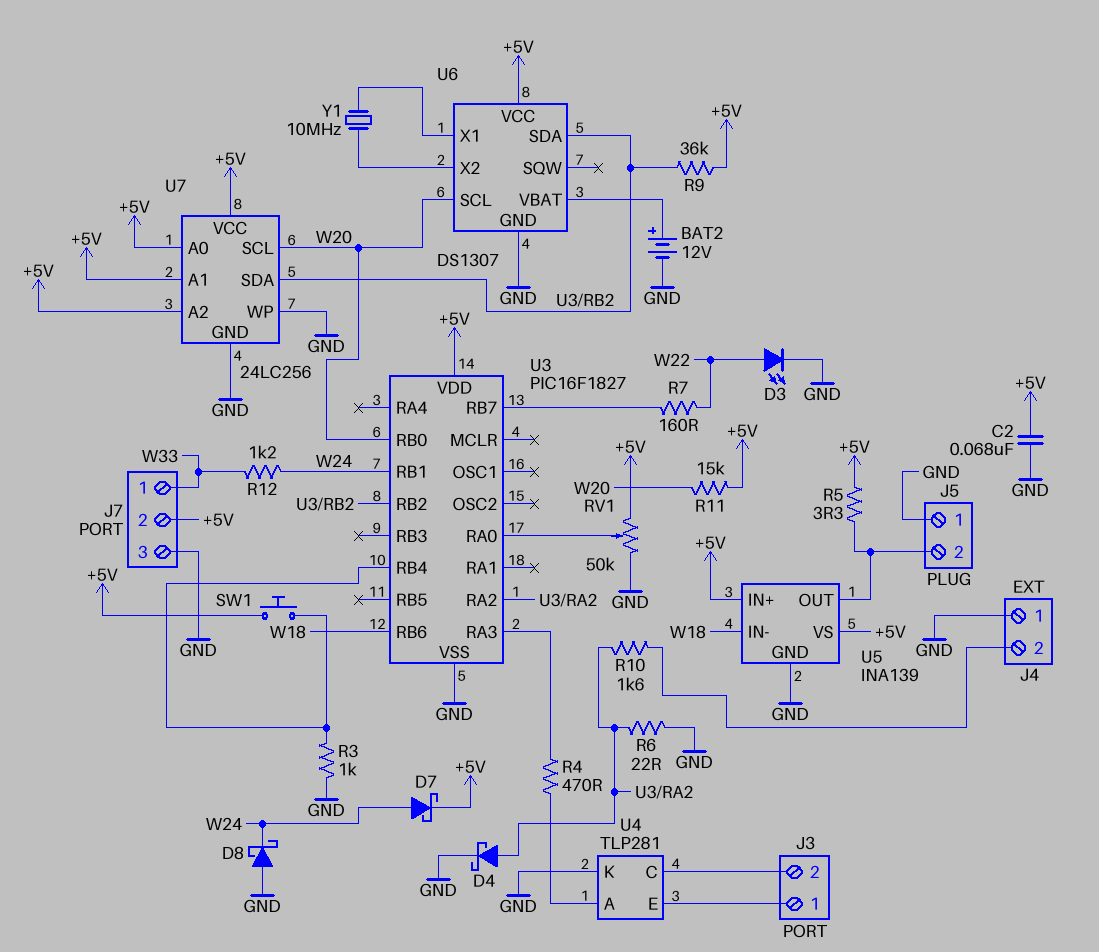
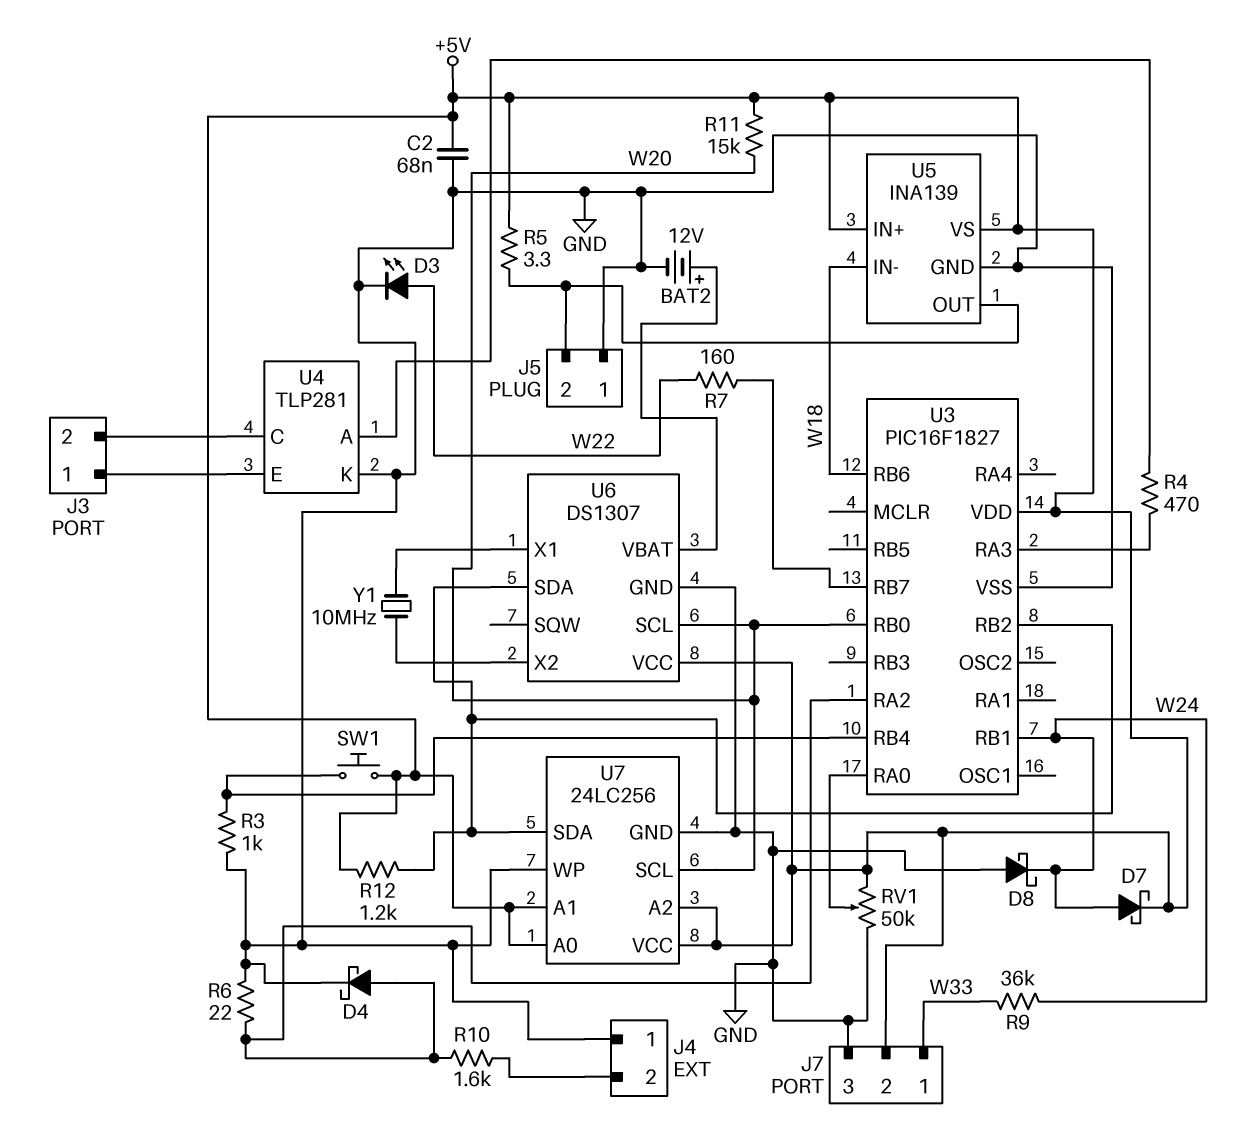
R9: 36k (+5V, U3/RB2) -> 36k (W24, W33)
R12: 1.2k (W24, W33) -> 1.2k (+5V, U3/RB2)

